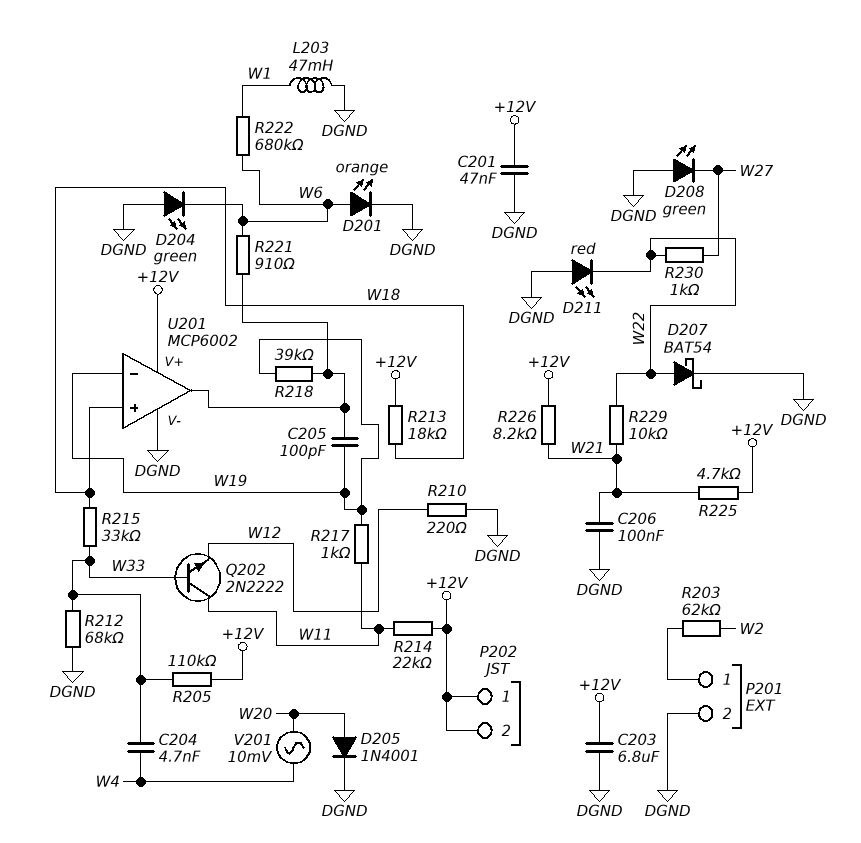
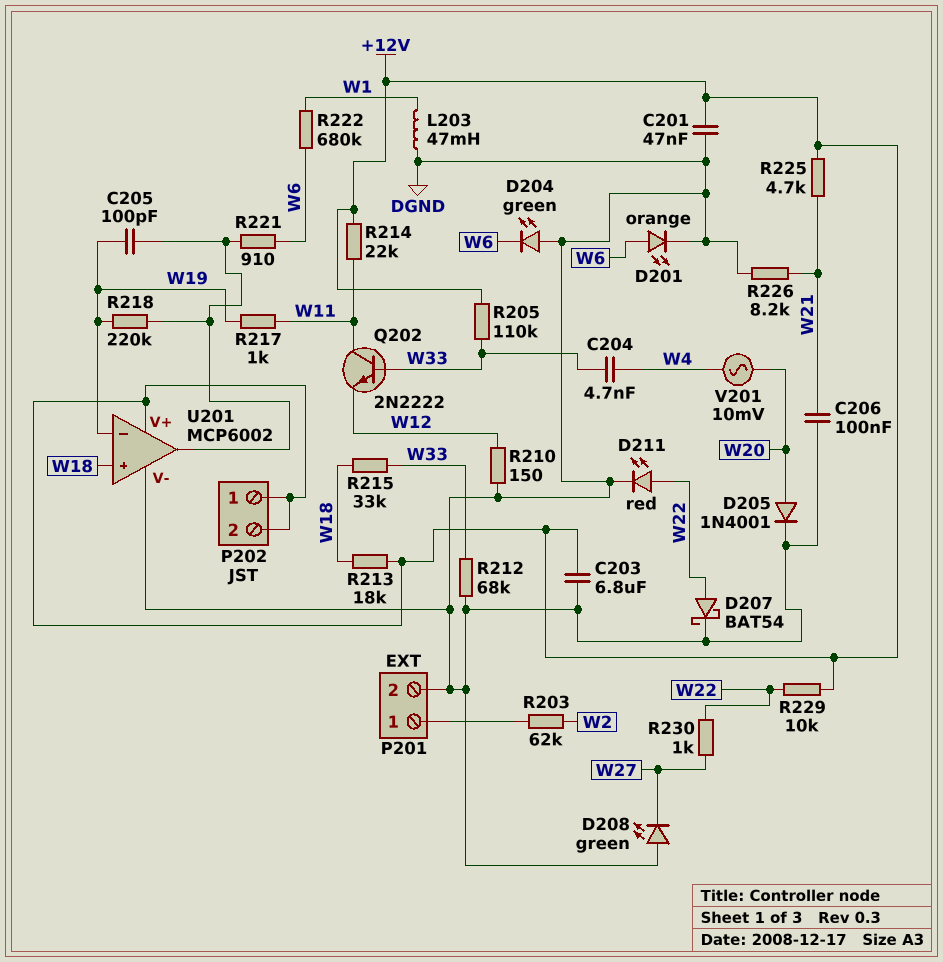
D211: LED red (A DGND, K W22) -> LED red (A W22, K DGND)
R210: 220 (DGND, W12) -> 150 (DGND, W12)
R218: 39k (U201/out, W19) -> 220k (U201/out, W19)
R226: 8.2k (+12V, W21) -> 8.2k (DGND, W21)
R229: 10k (W21, W22) -> 10k (+12V, W22)

